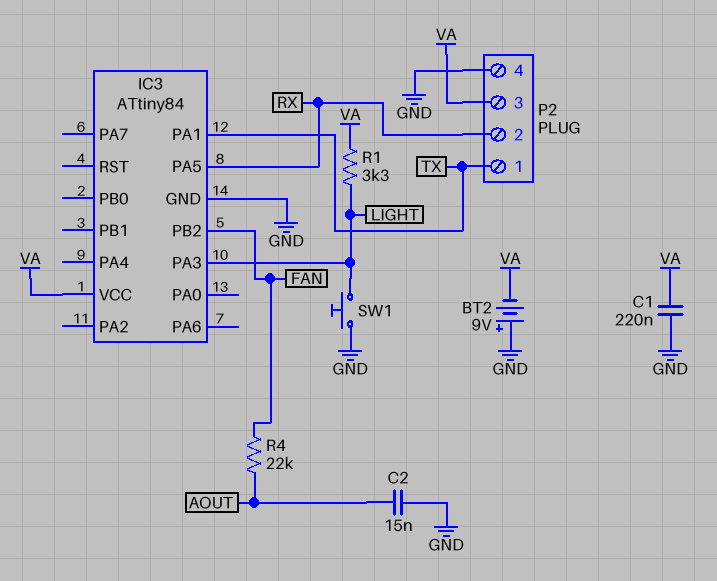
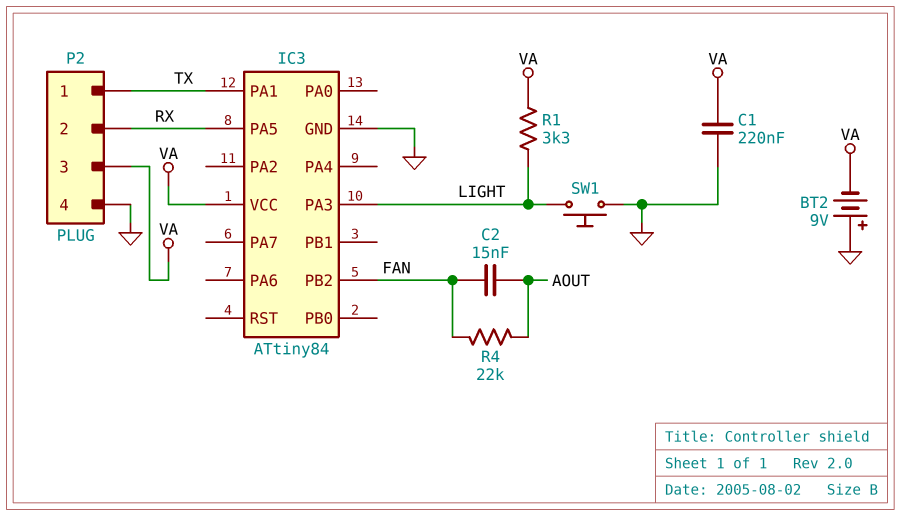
C2: 15nF (AOUT, GND) -> 15nF (AOUT, FAN)

